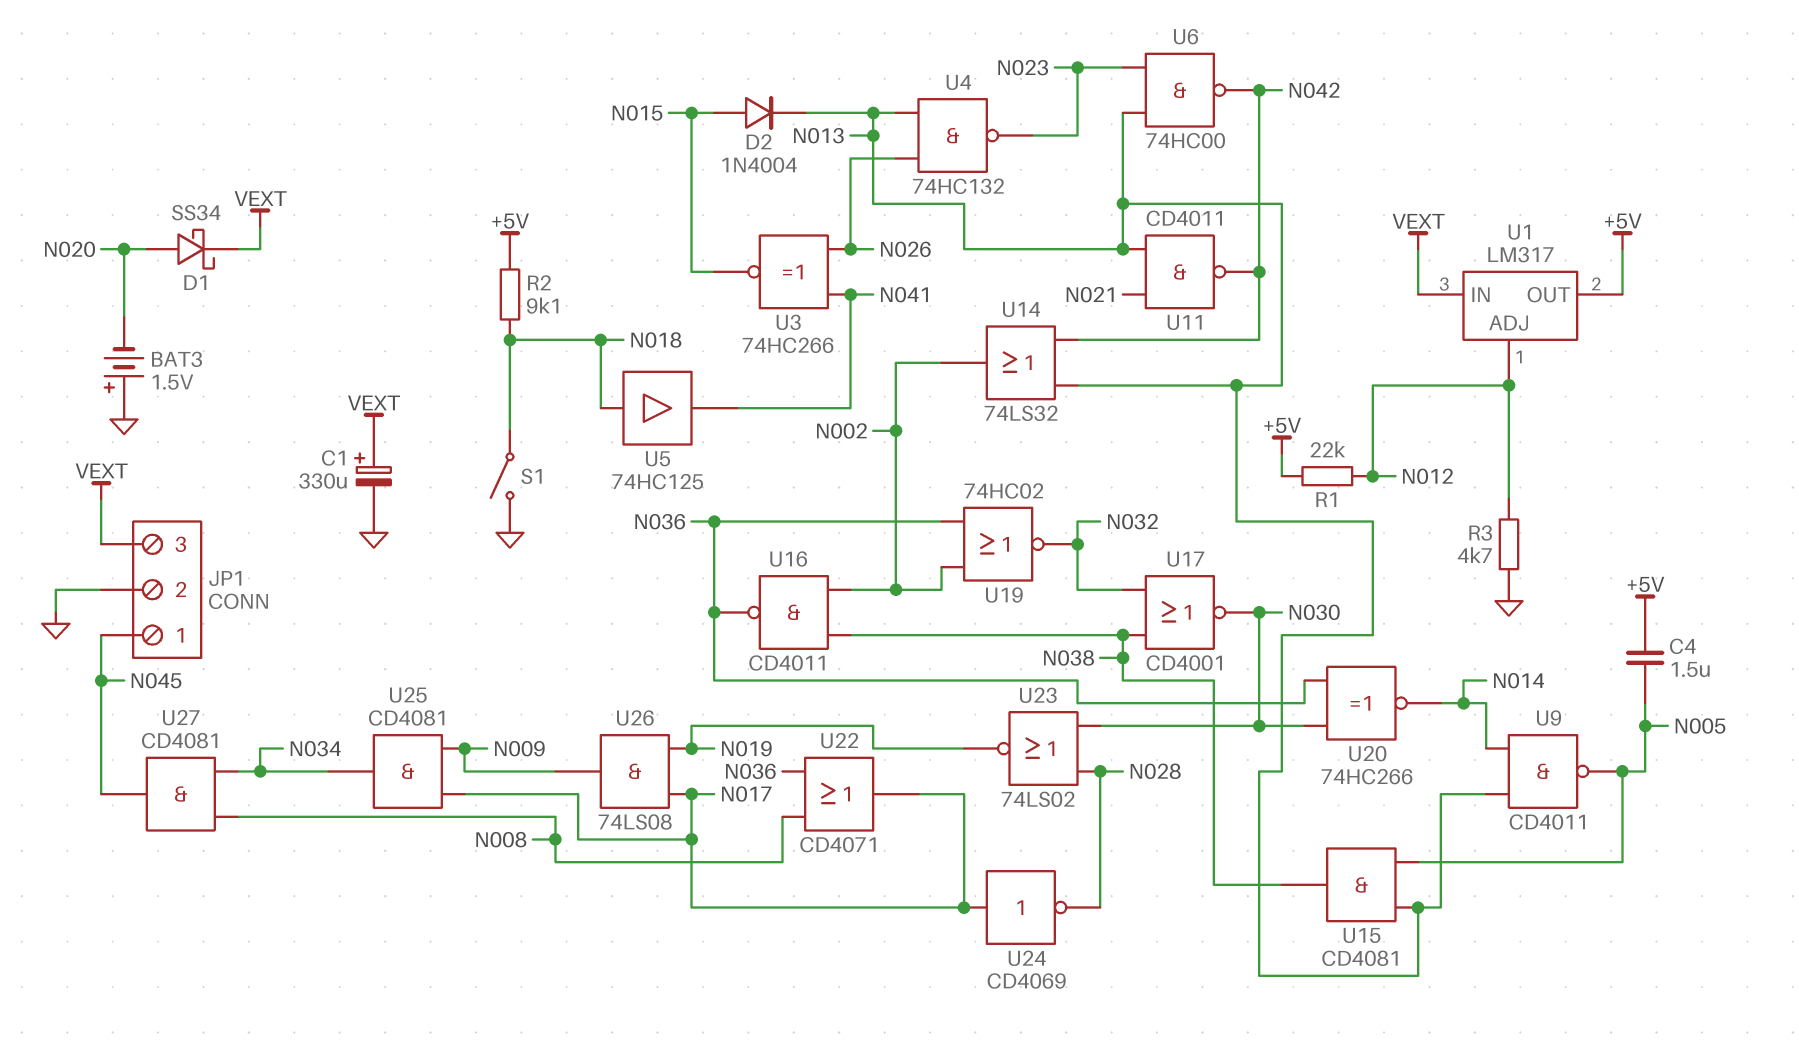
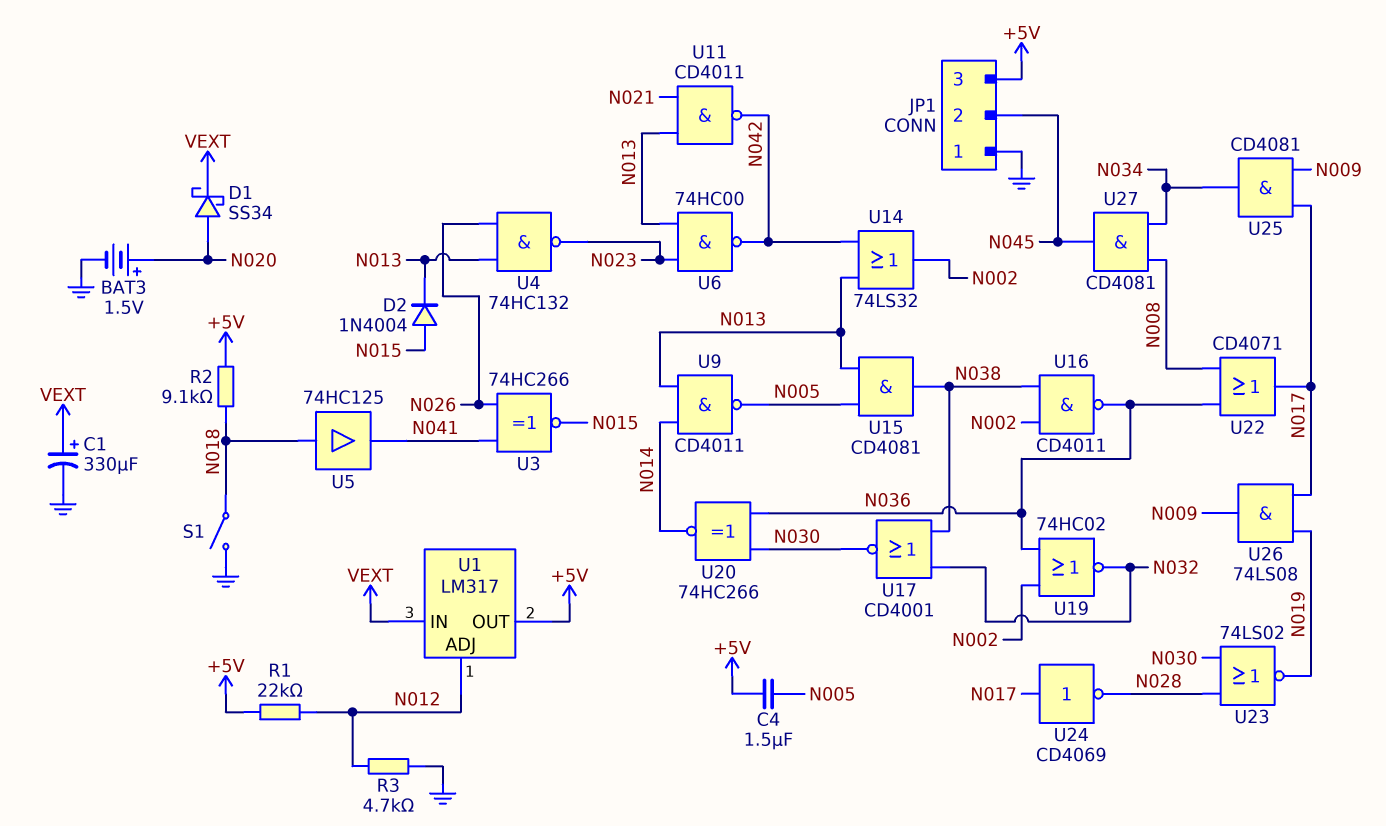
BAT3: 1.5V (plus GND, minus N020) -> 1.5V (plus N020, minus GND)
JP1 pin 1: N045 -> GND
JP1 pin 2: GND -> N045
JP1 pin 3: VEXT -> +5V

